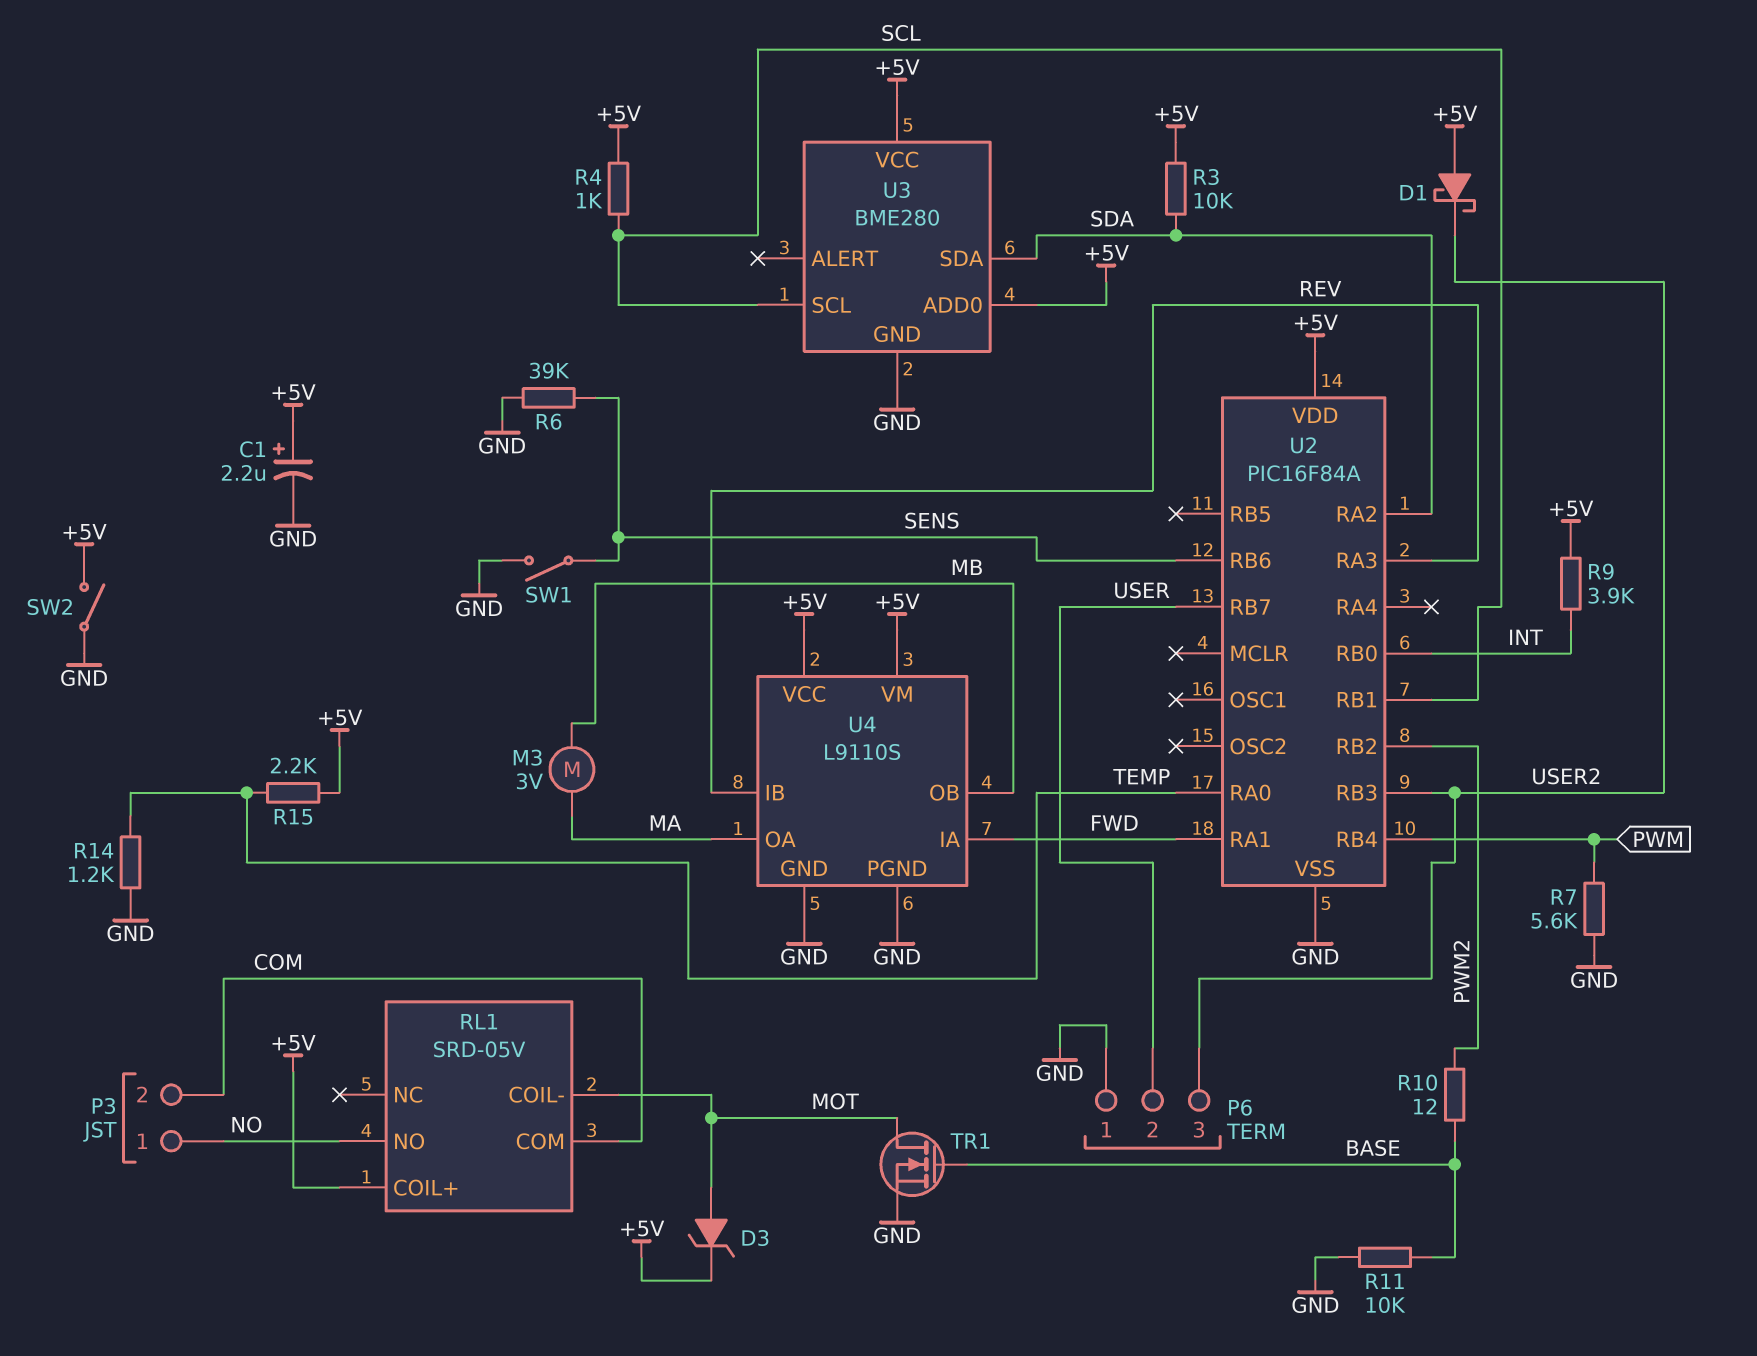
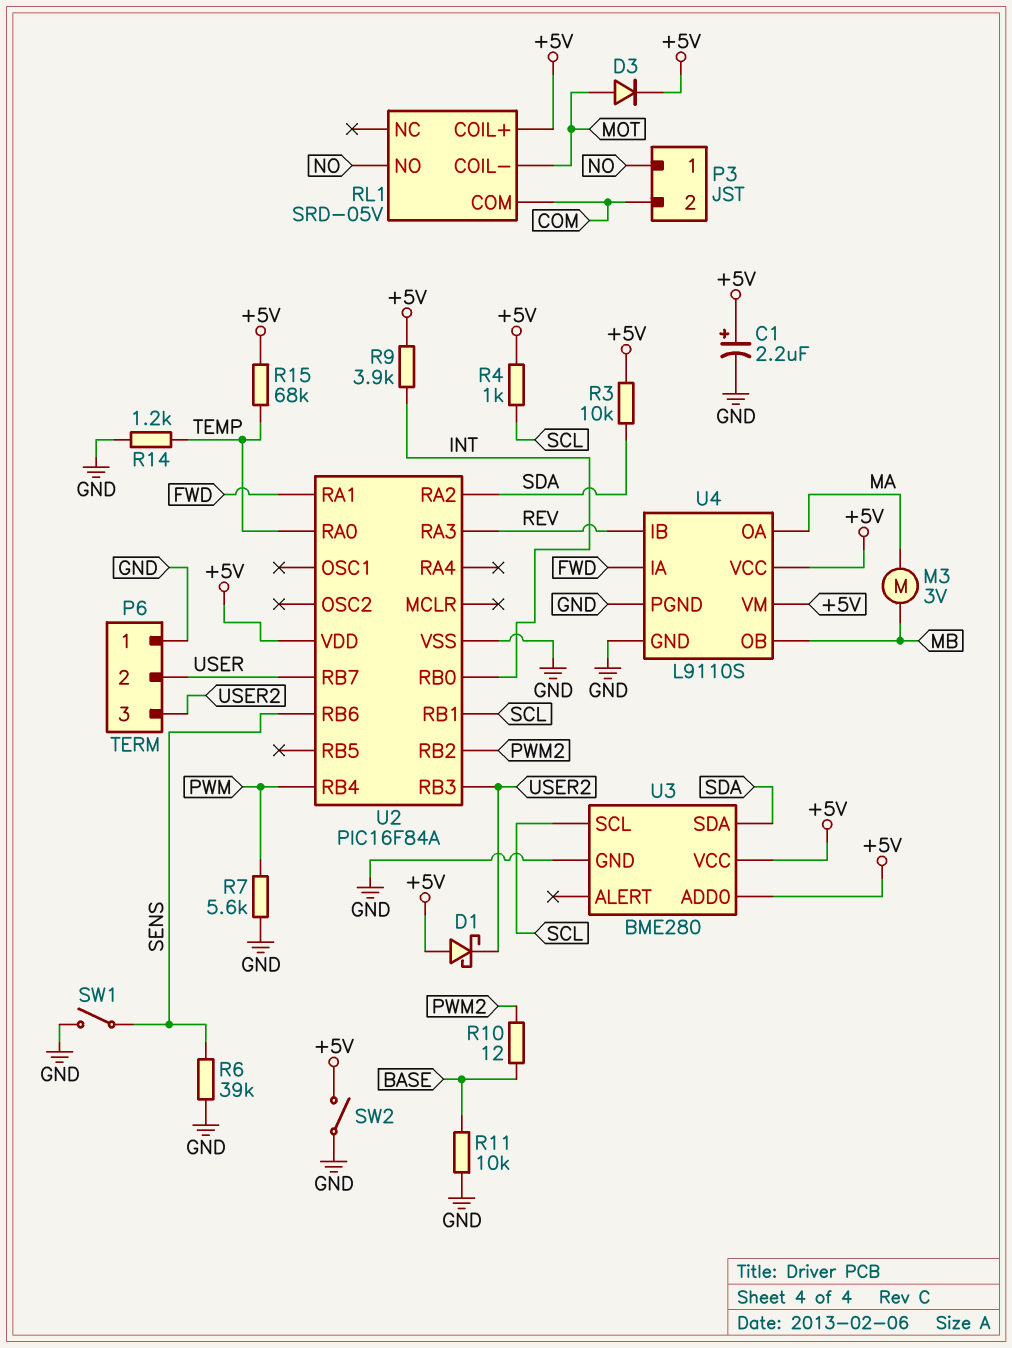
D3: zener (A MOT, K +5V) -> diode (A MOT, K +5V)
R15: 2.2k (+5V, TEMP) -> 68k (+5V, TEMP)
TR1: NMOS (G BASE, D MOT, S GND) -> none

